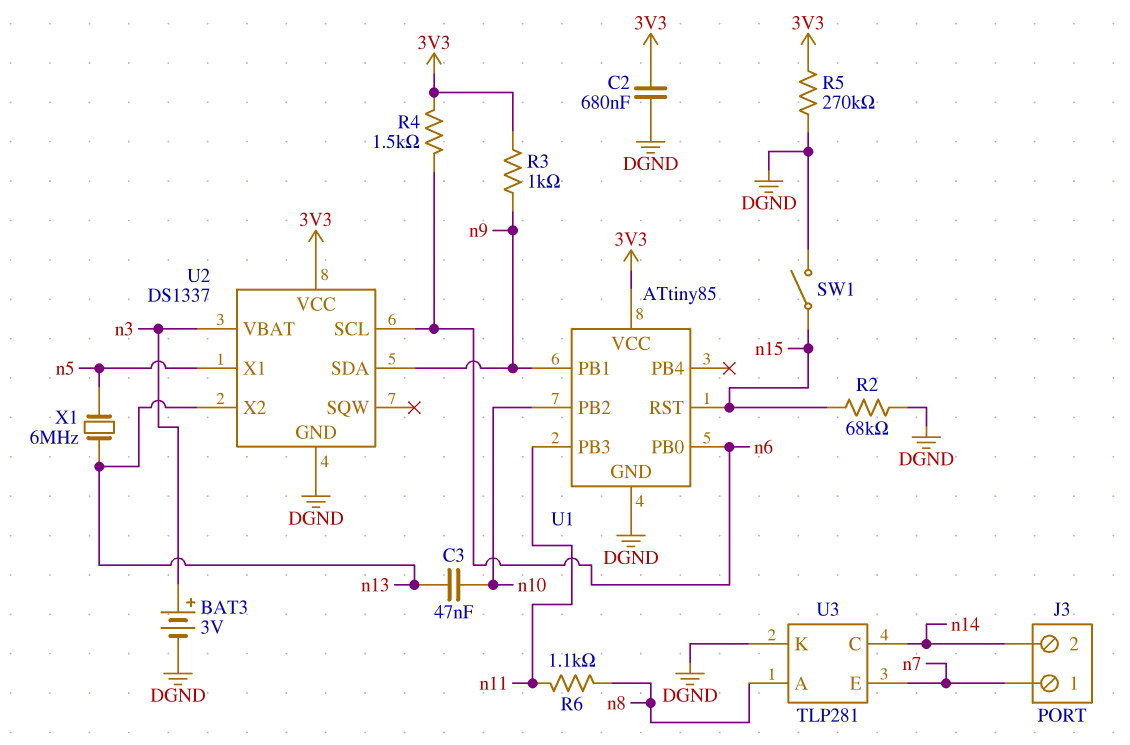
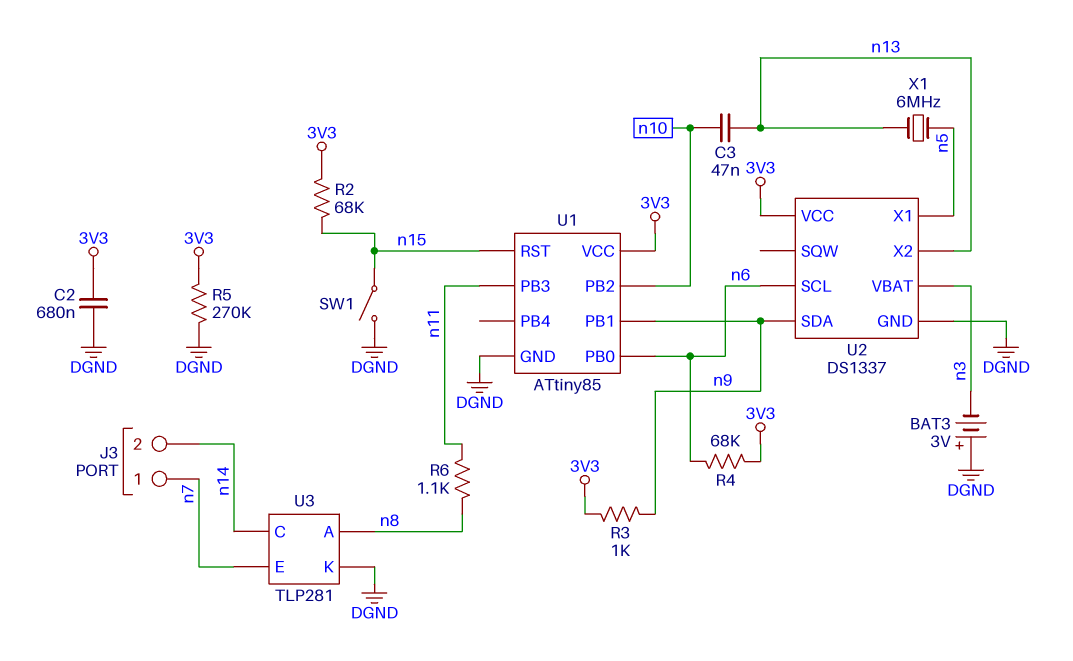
BAT3: 3V (plus n3, minus DGND) -> 3V (plus DGND, minus n3)
R2: 68k (DGND, n15) -> 68k (3V3, n15)
R4: 1.5k (3V3, n6) -> 68k (3V3, n6)

